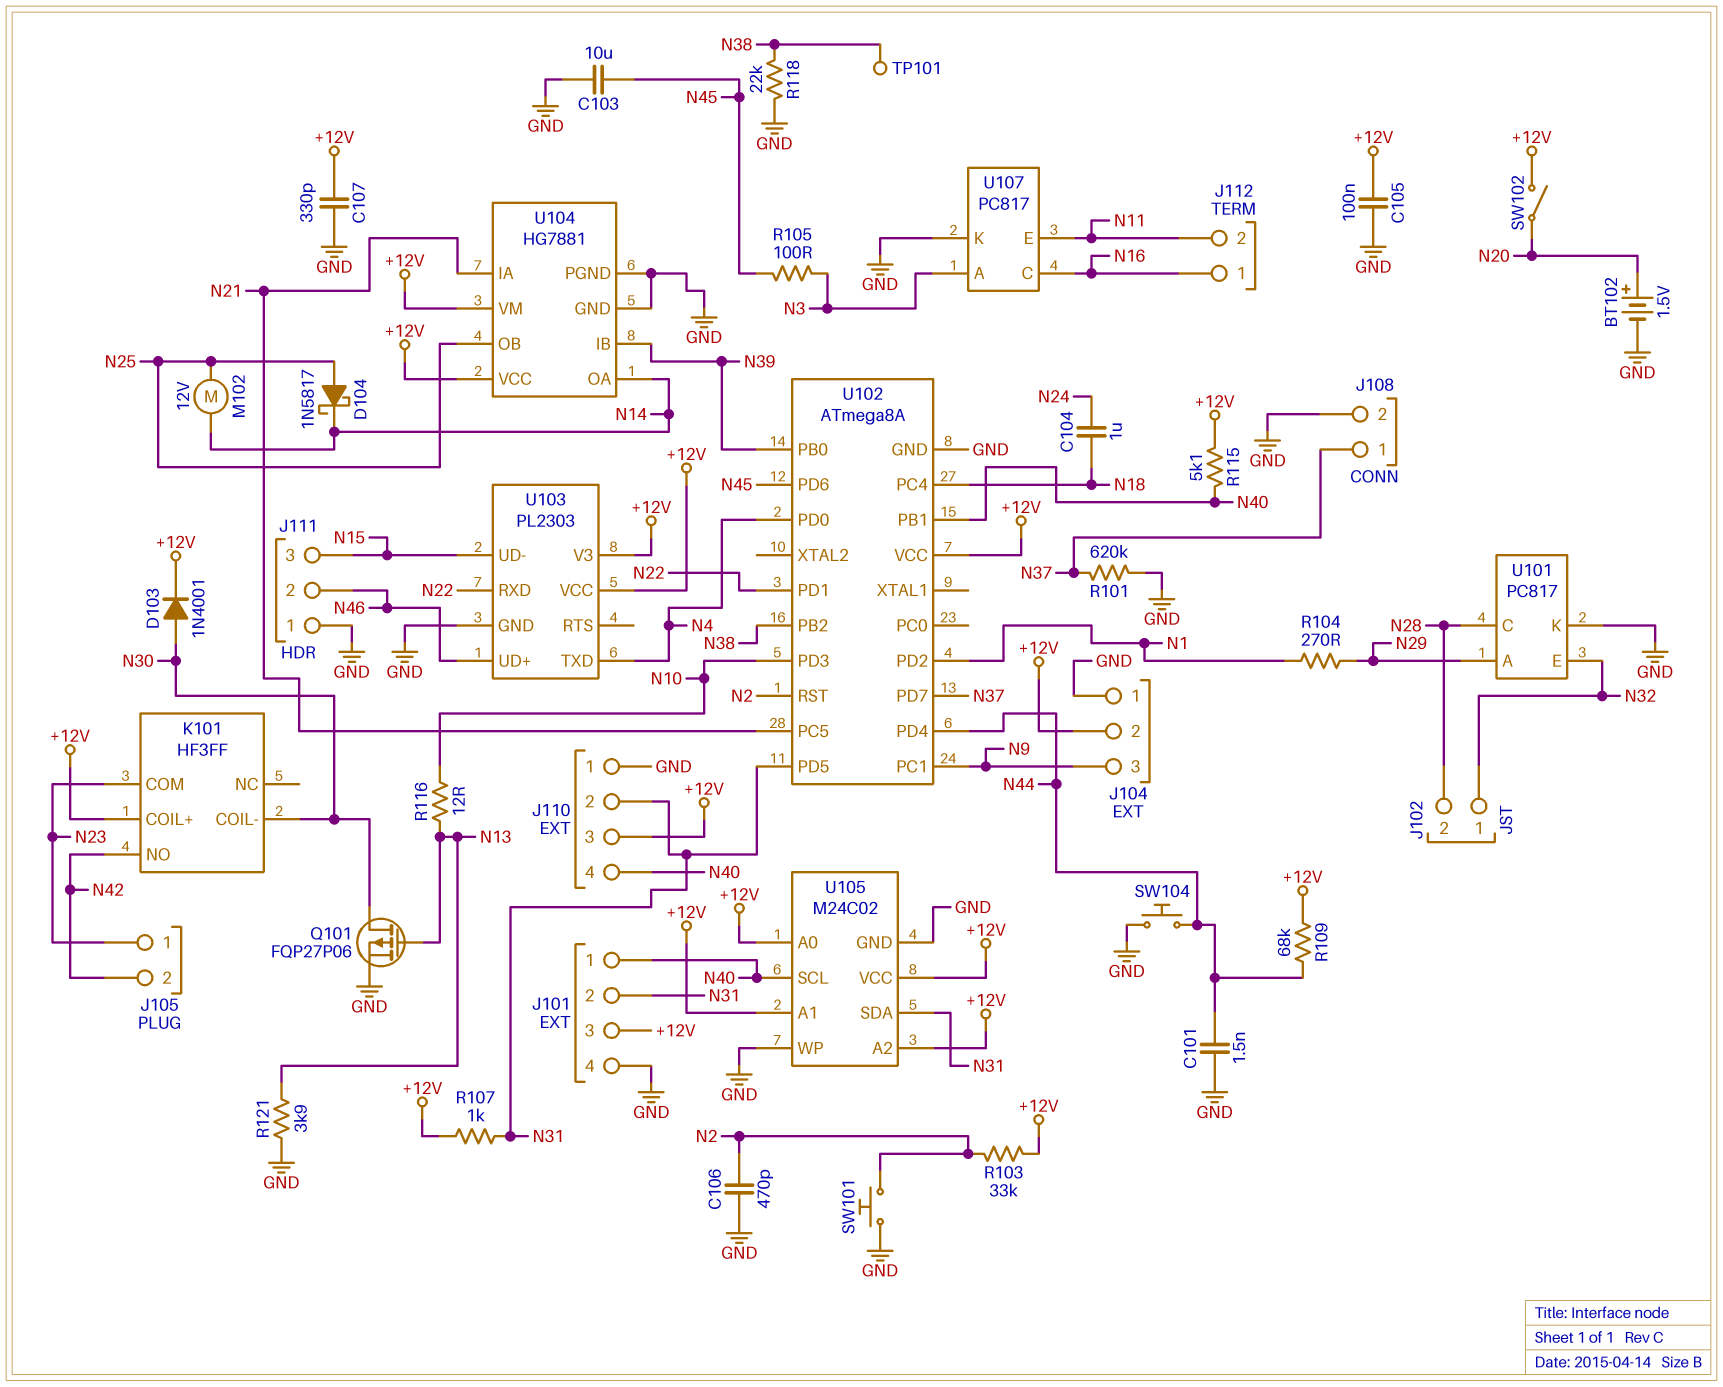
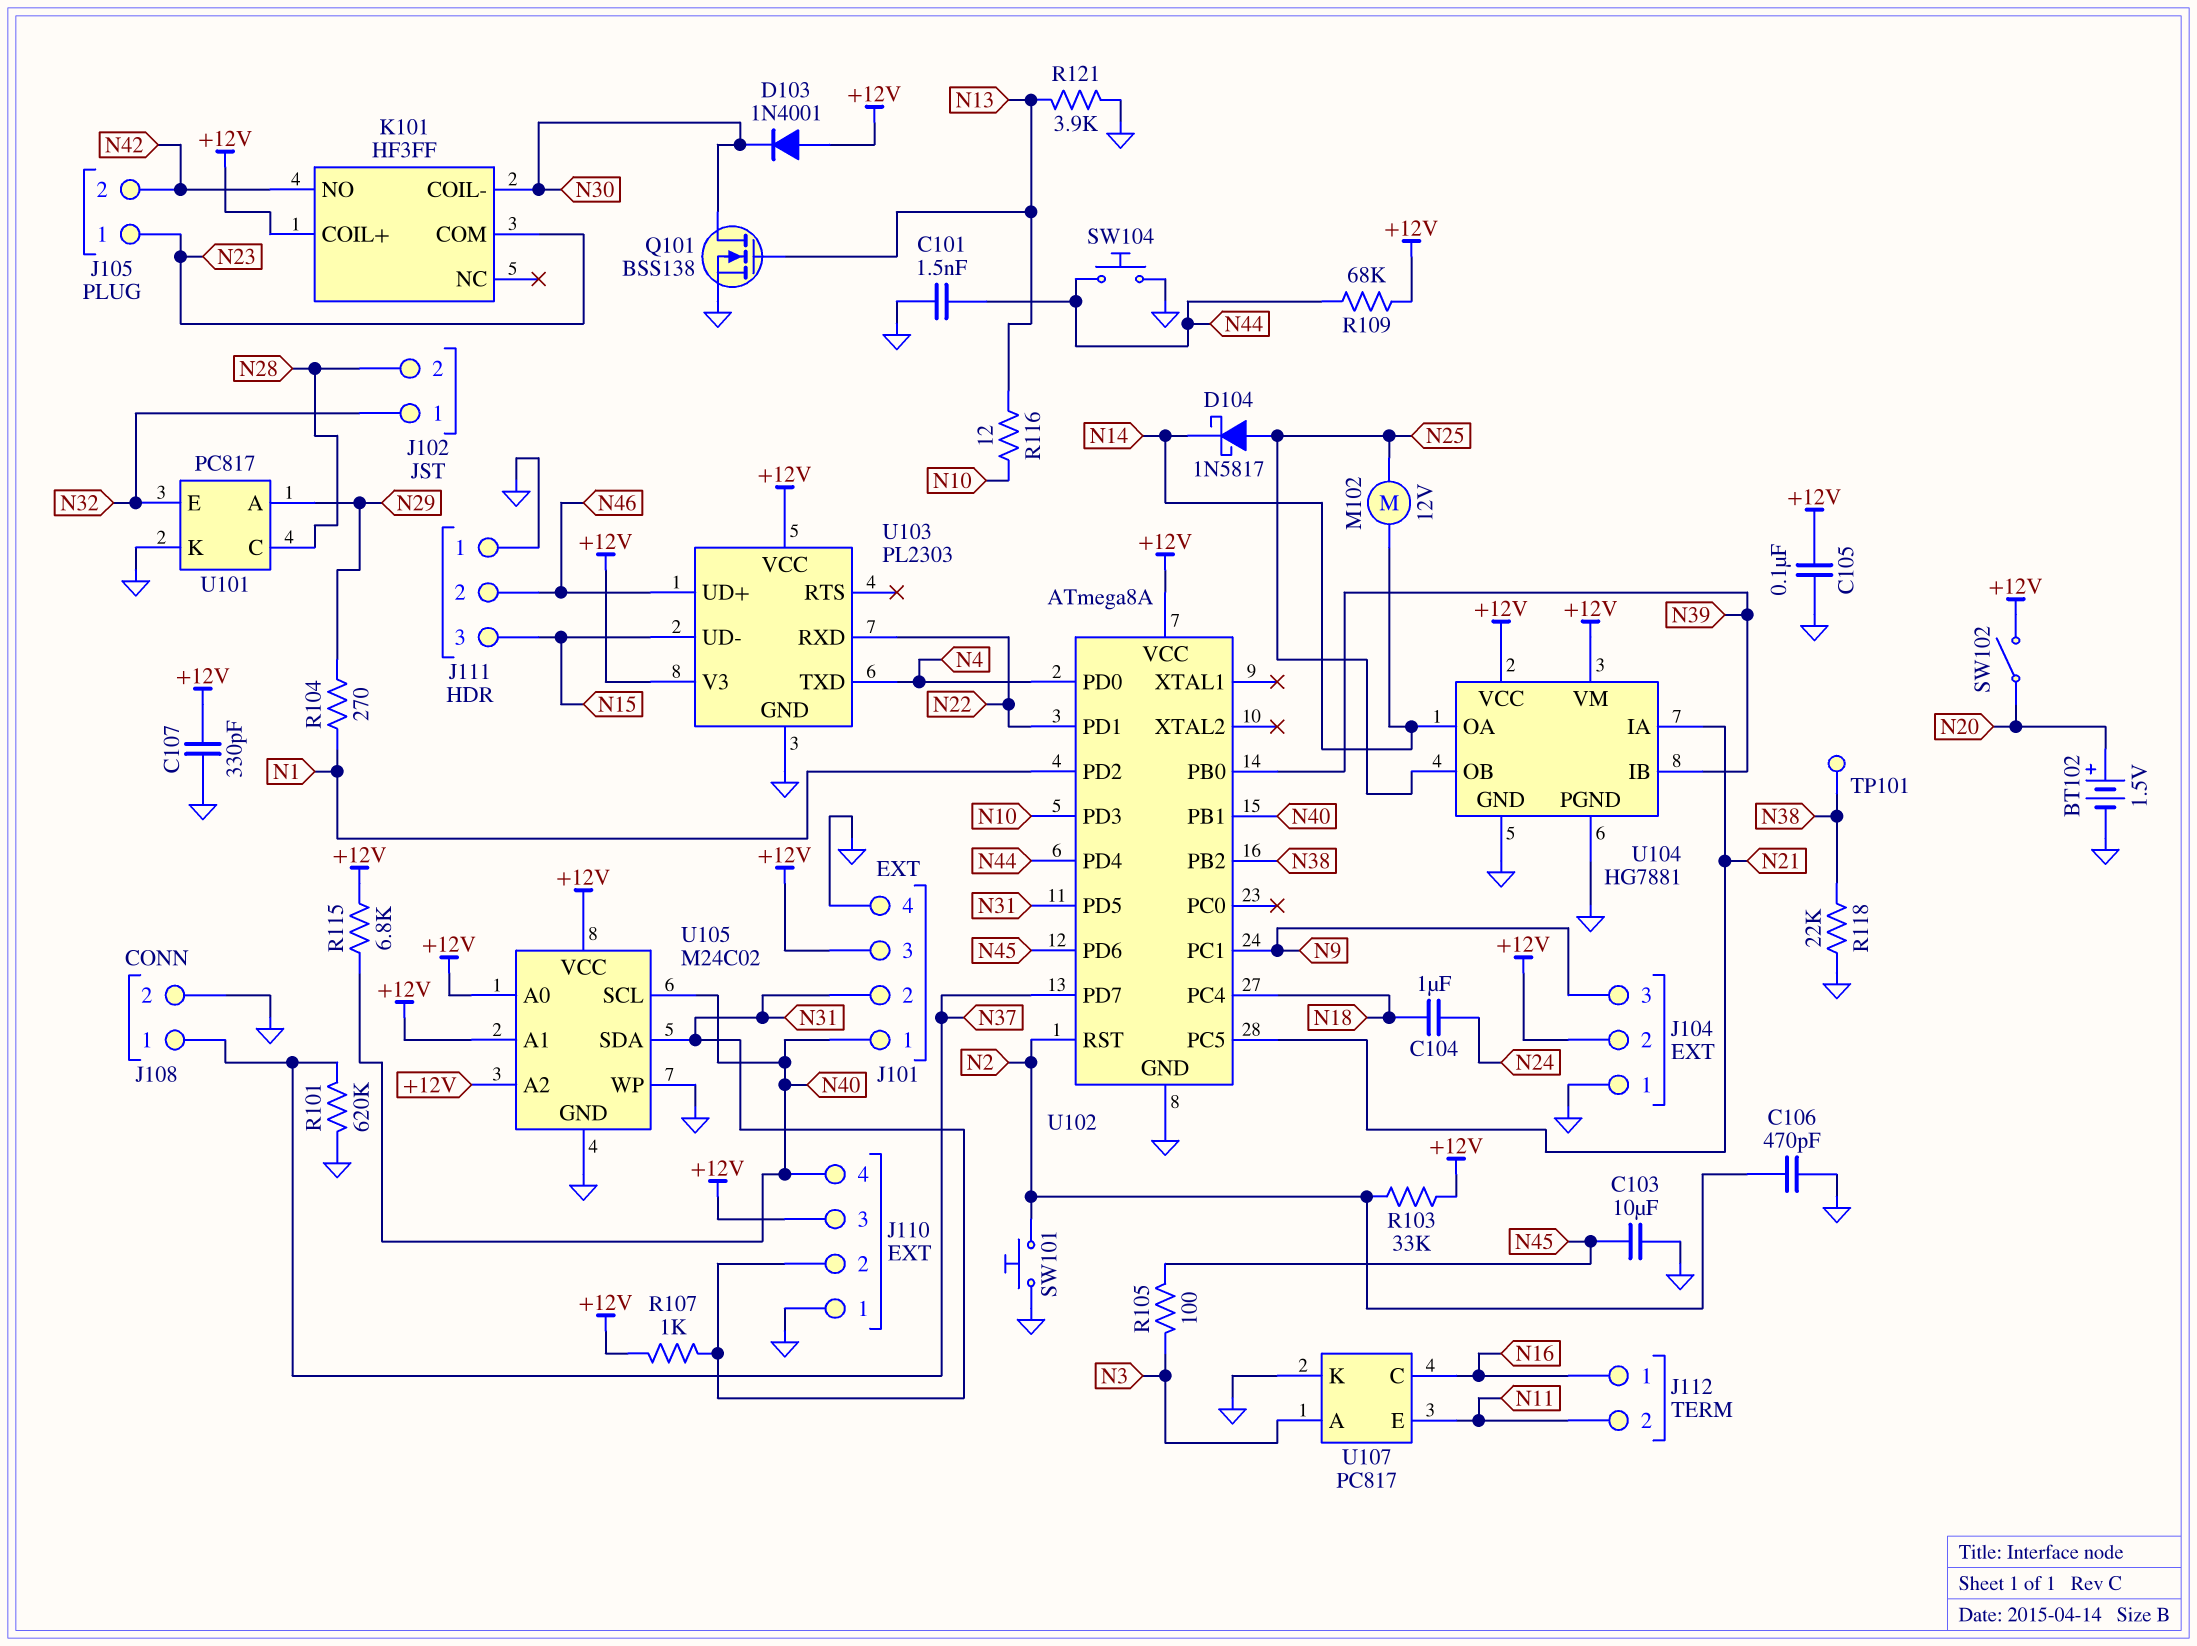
D103: diode 1N4001 (A N30, K +12V) -> diode 1N4001 (A +12V, K N30)
Q101: PMOS FQP27P06 (G N13, D N30, S GND) -> NMOS BSS138 (G N13, D N30, S GND)
R115: 5.1k (+12V, N40) -> 6.8k (+12V, N40)

